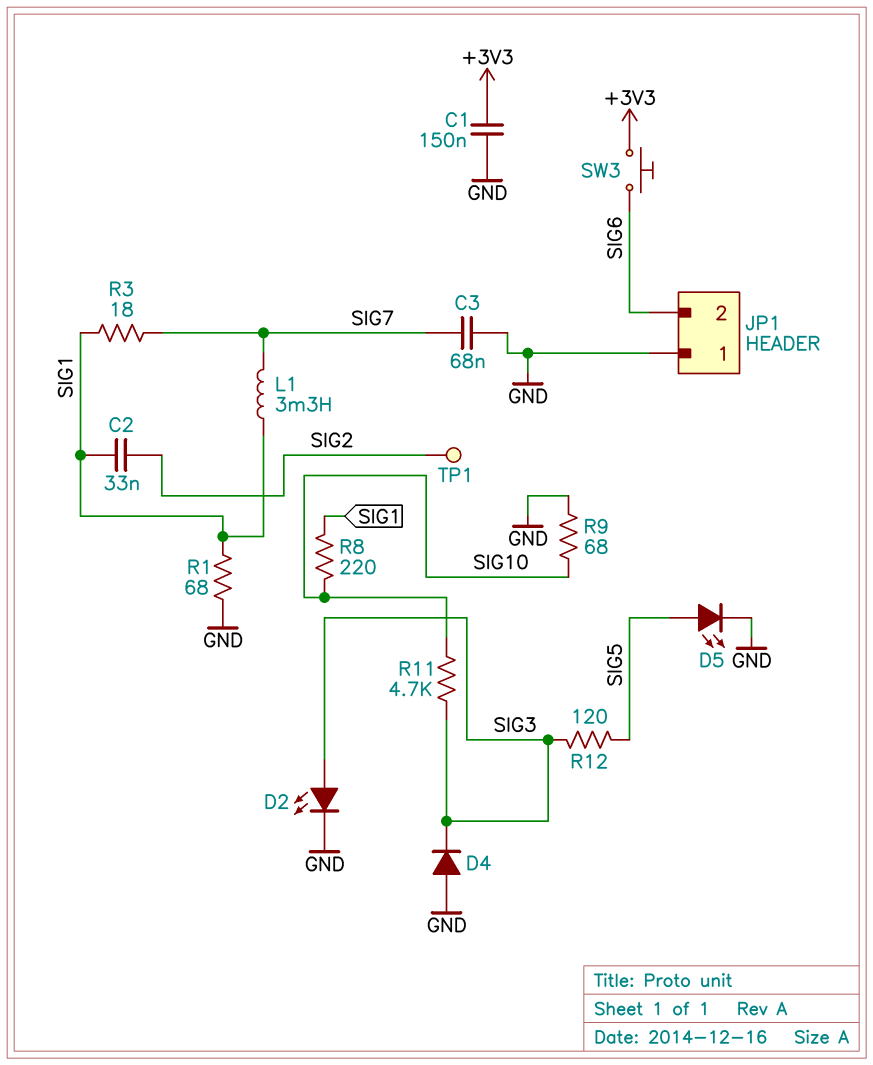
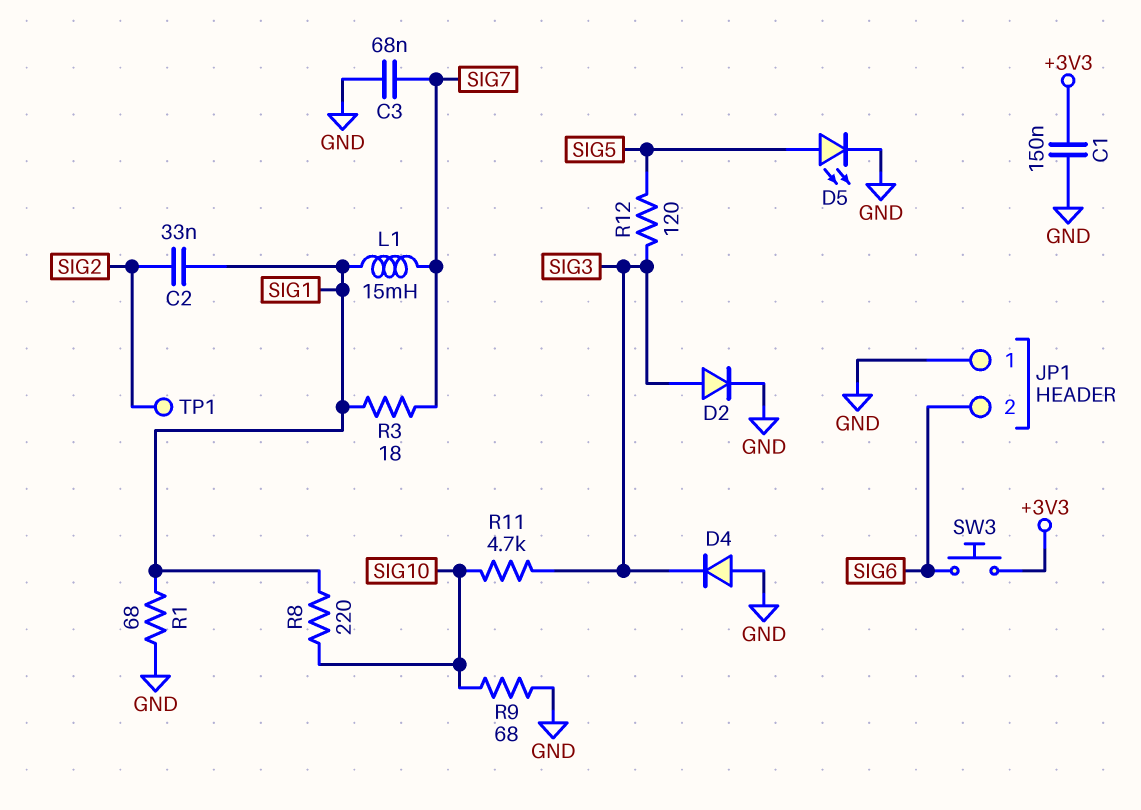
D2: LED (A SIG3, K GND) -> diode (A SIG3, K GND)
L1: 3.3mH (SIG1, SIG7) -> 15mH (SIG1, SIG7)

